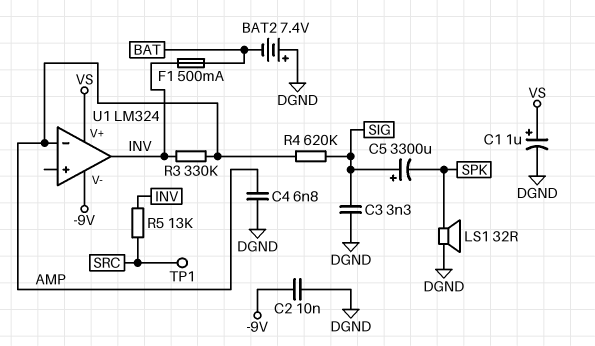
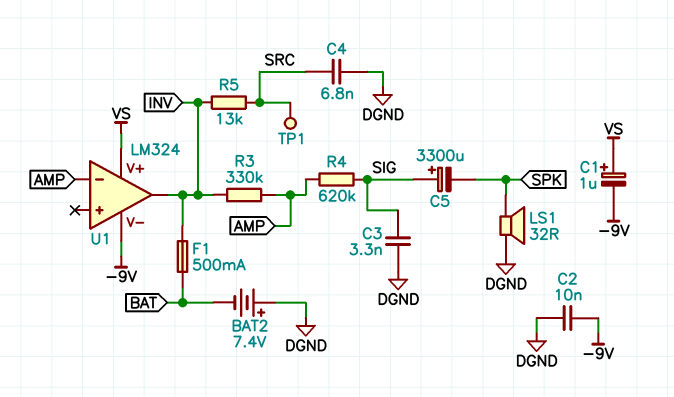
C1: 1uF (plus VS, minus DGND) -> 1uF (plus VS, minus -9V)
C4: 6.8nF (AMP, DGND) -> 6.8nF (DGND, SRC)

